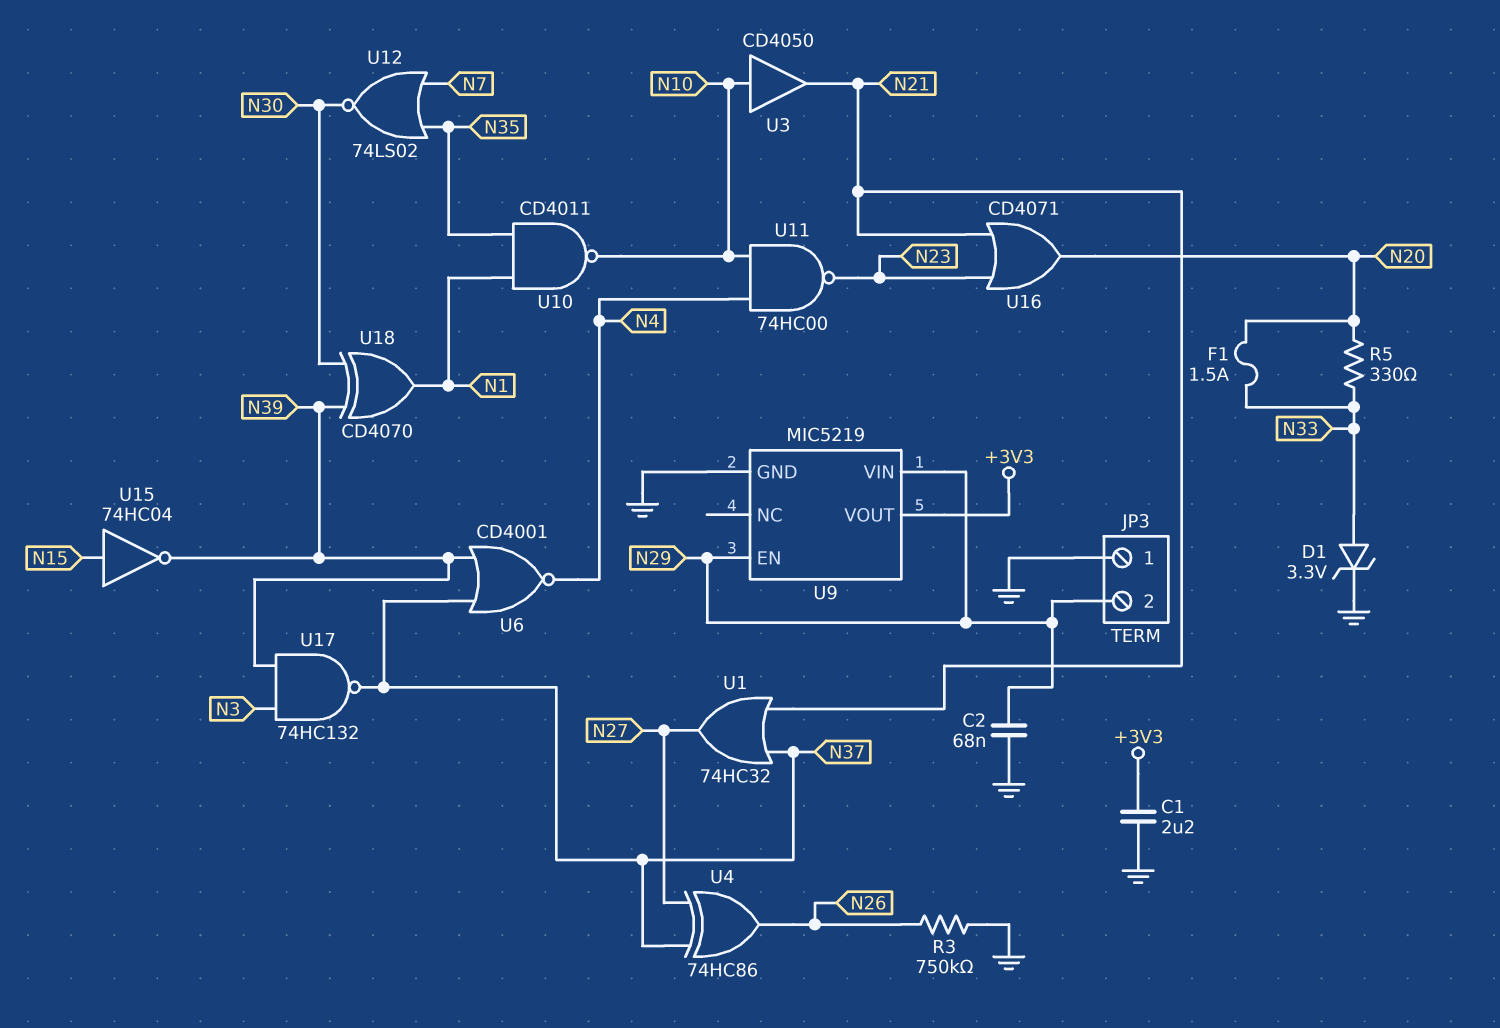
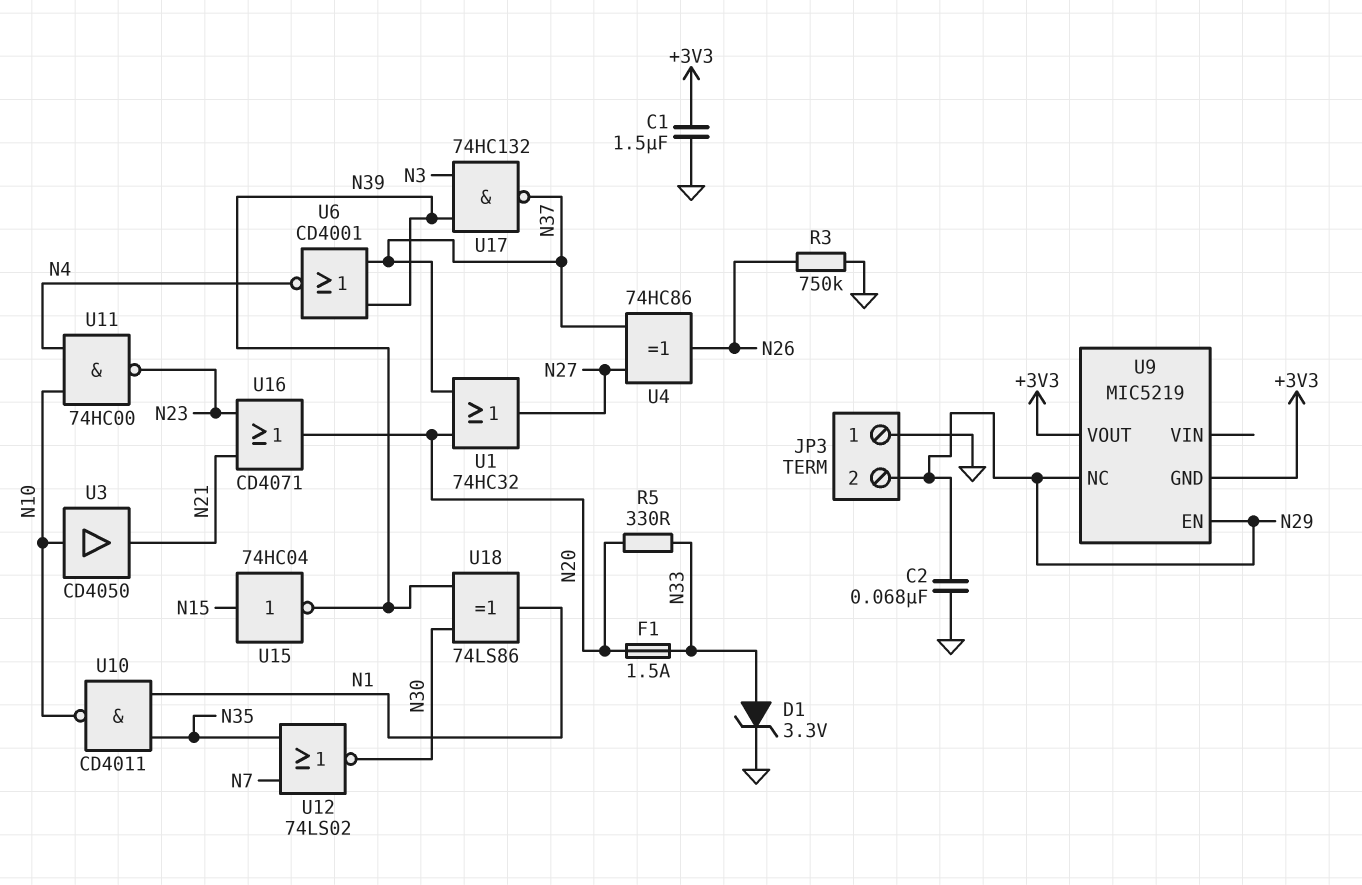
C1: 2.2uF (+3V3, GND) -> 1.5uF (+3V3, GND)
U1: OR 74HC32 (in N21, in N37, out N27) -> OR 74HC32 (in N20, in N37, out N27)
U9 pin GND: GND -> +3V3
U9 pin NC: none -> N29
U9 pin VIN: N29 -> none
U18: XOR CD4070 (in N30, in N39, out N1) -> XOR 74LS86 (in N30, in N39, out N1)

